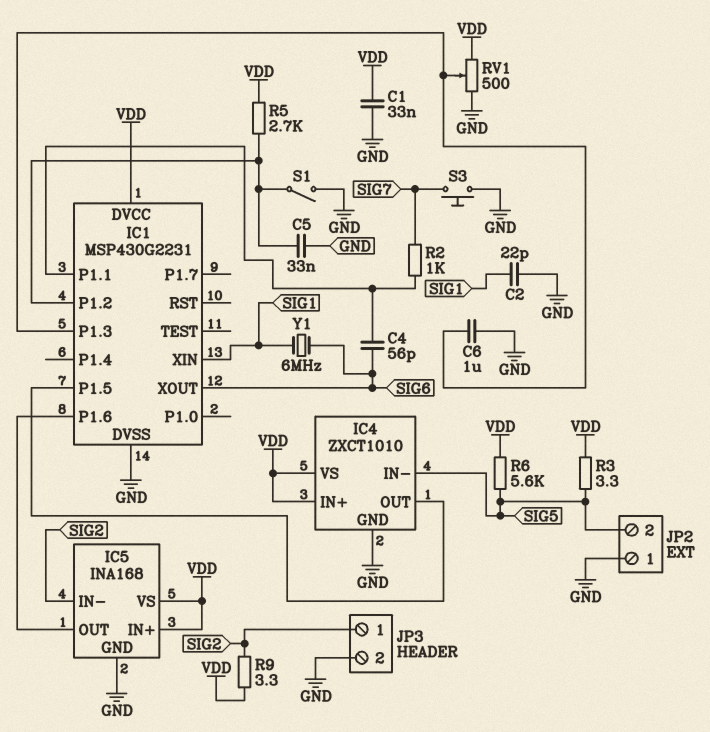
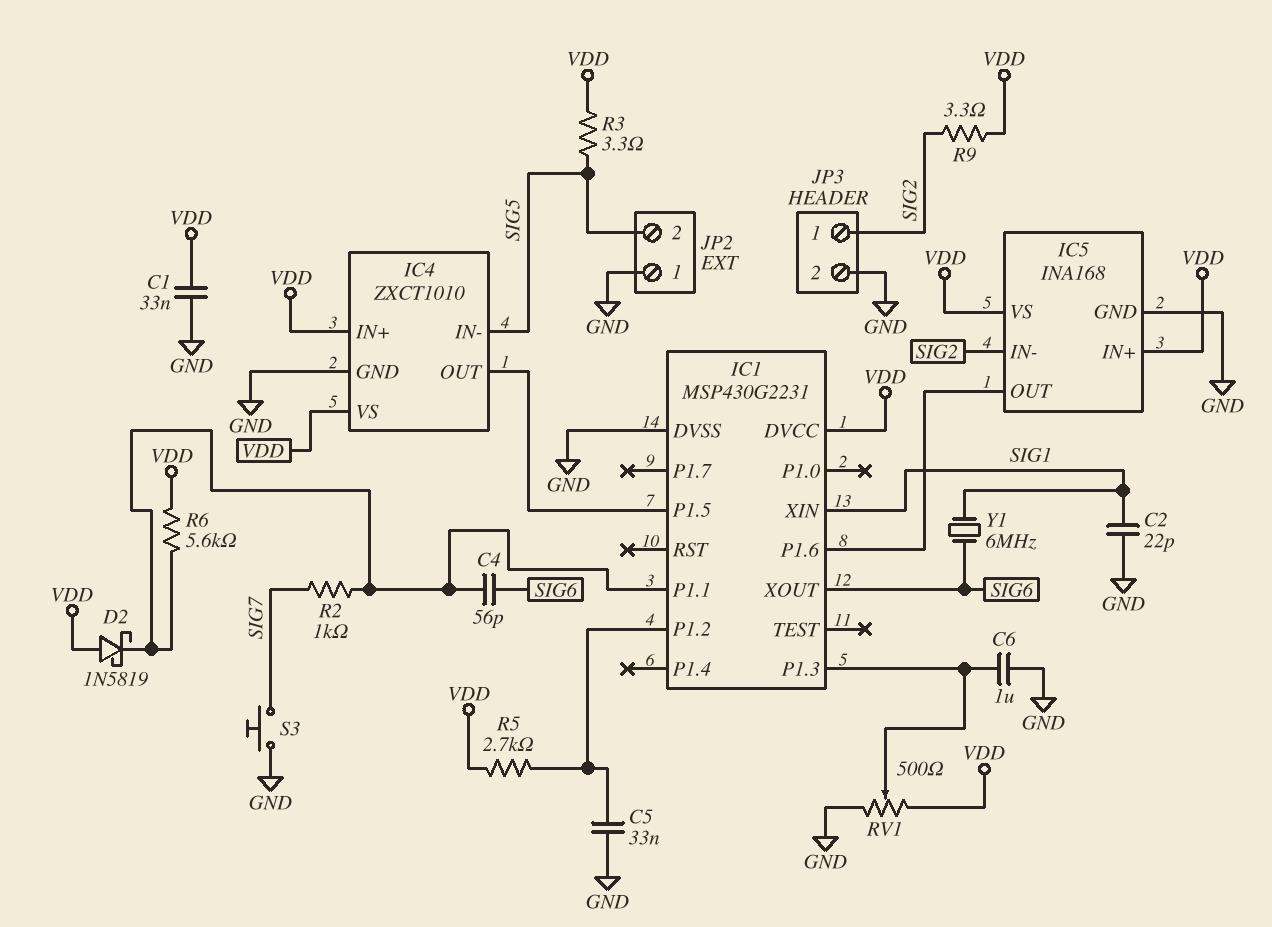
D2: none -> schottky 1N5819 (A VDD, K IC1/P1.1)
R6: 5.6k (SIG5, VDD) -> 5.6k (IC1/P1.1, VDD)
S1: switch (GND, IC1/P1.2) -> none

